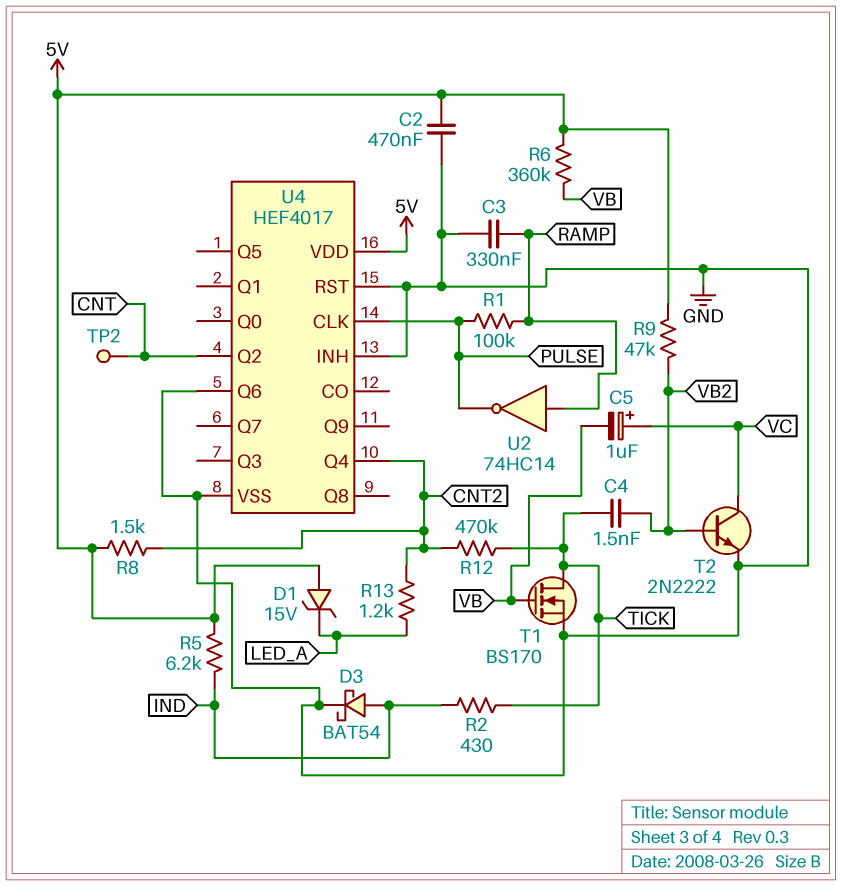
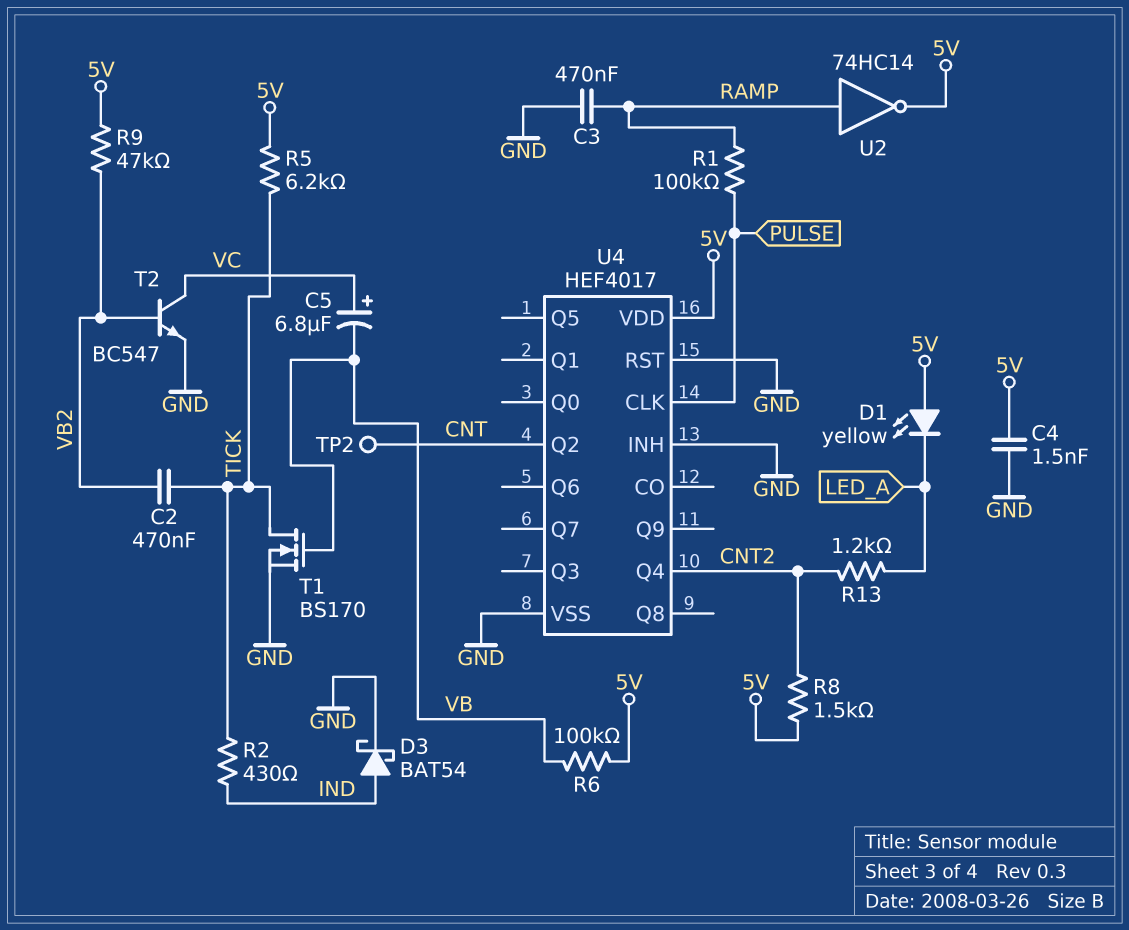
C2: 470nF (5V, GND) -> 470nF (TICK, VB2)
C3: 330nF (GND, RAMP) -> 470nF (GND, RAMP)
C4: 1.5nF (TICK, VB2) -> 1.5nF (5V, GND)
C5: 1uF (plus VC, minus VB) -> 6.8uF (plus VC, minus VB)
D1: zener 15V (A 5V, K LED_A) -> LED yellow (A 5V, K LED_A)
R5: 6.2k (5V, IND) -> 6.2k (5V, TICK)
R6: 360k (5V, VB) -> 100k (5V, VB)
R12: 470k (CNT2, TICK) -> none
T2: NPN 2N2222 (B VB2, C VC, E GND) -> NPN BC547 (B VB2, C VC, E GND)
U2: NOT 74HC14 (in RAMP, out PULSE) -> NOT 74HC14 (in RAMP, out 5V)
U4 pin Q6: GND -> none

